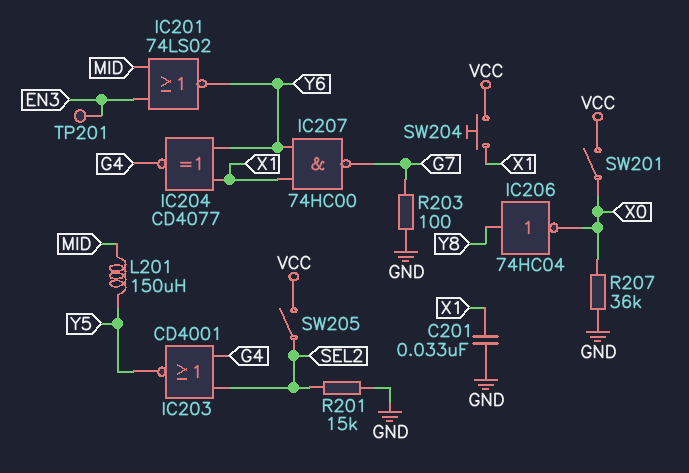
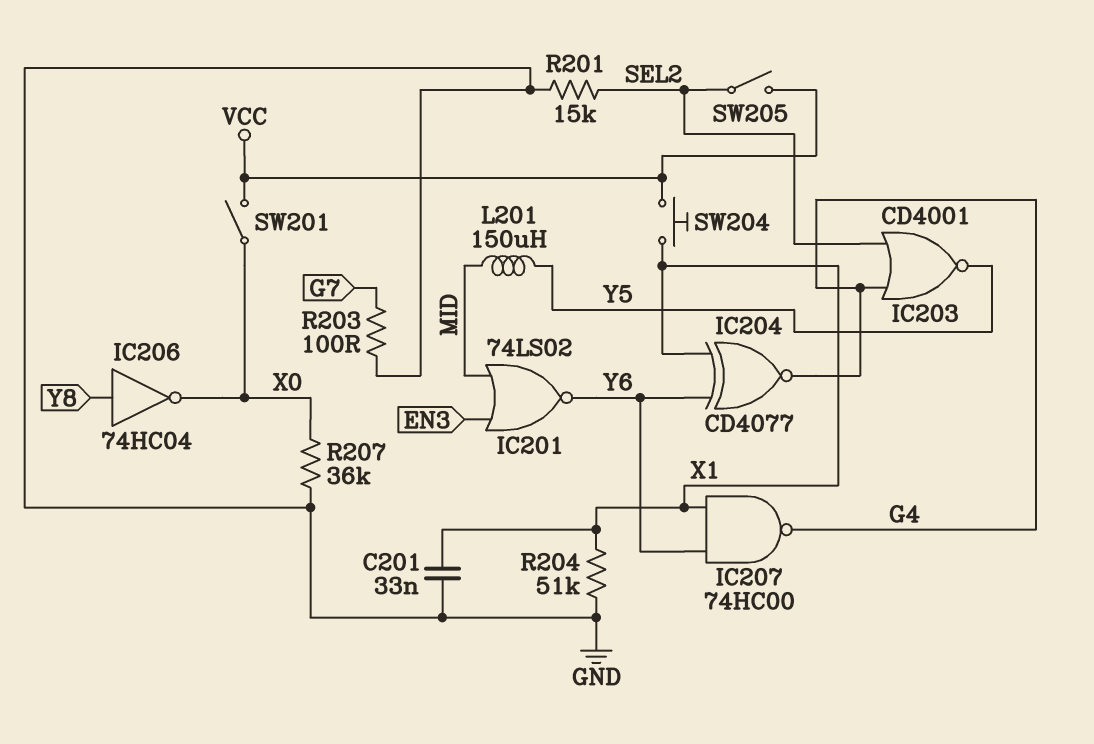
IC207: NAND 74HC00 (in X1, in Y6, out G7) -> NAND 74HC00 (in X1, in Y6, out G4)
R204: none -> 51k (GND, X1)
TP201: test point (EN3) -> none

